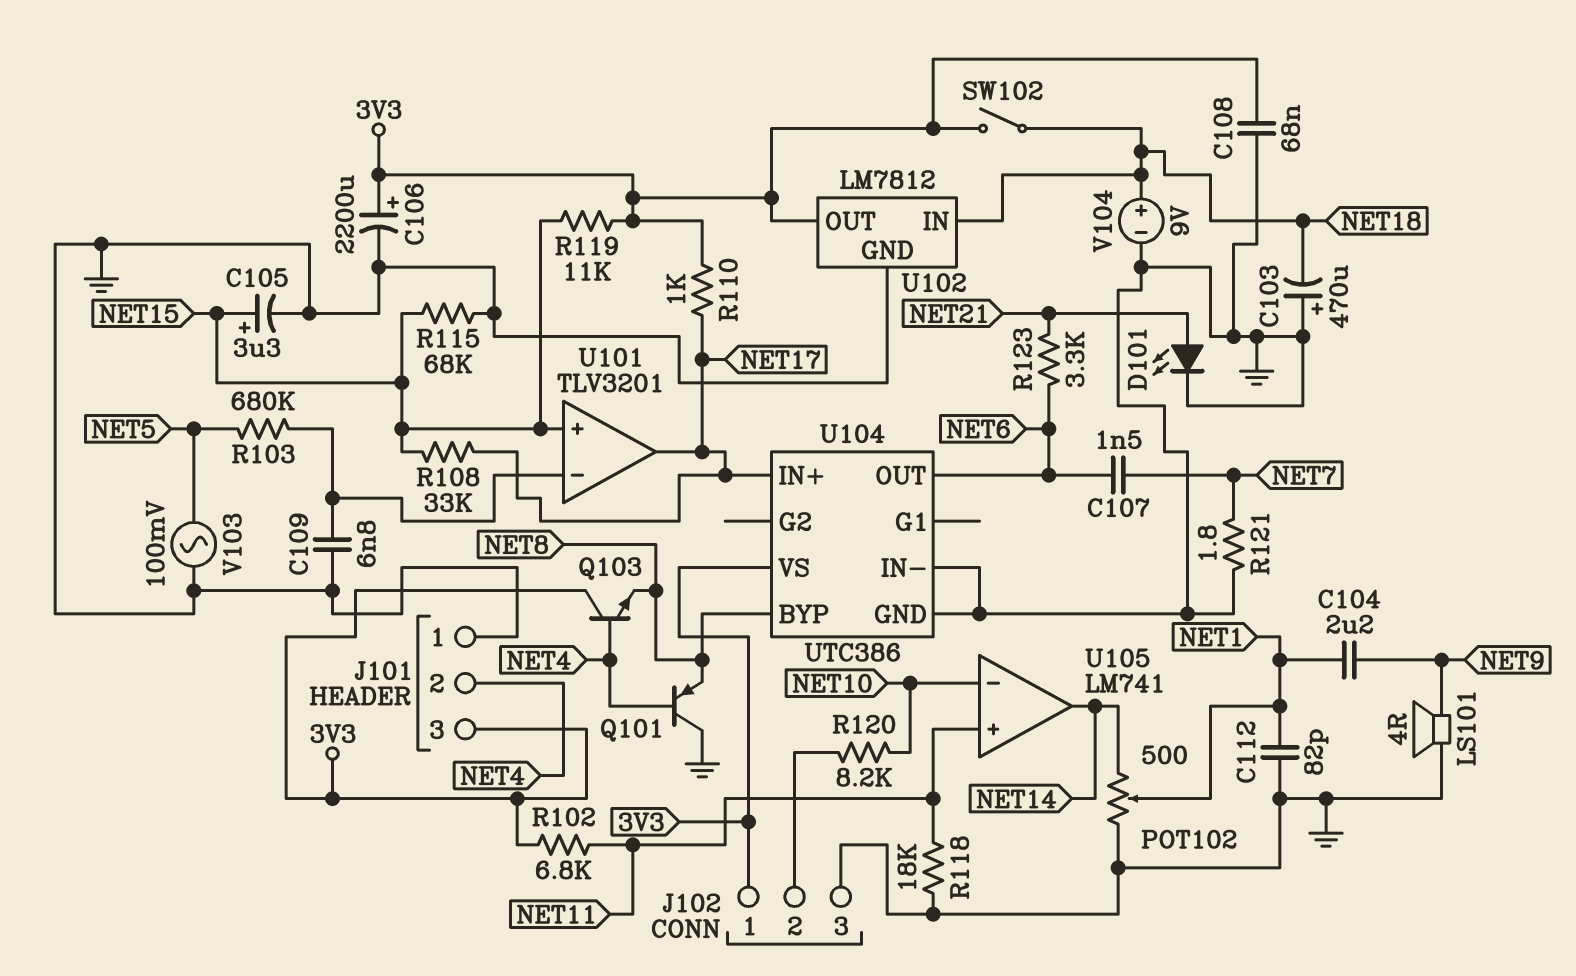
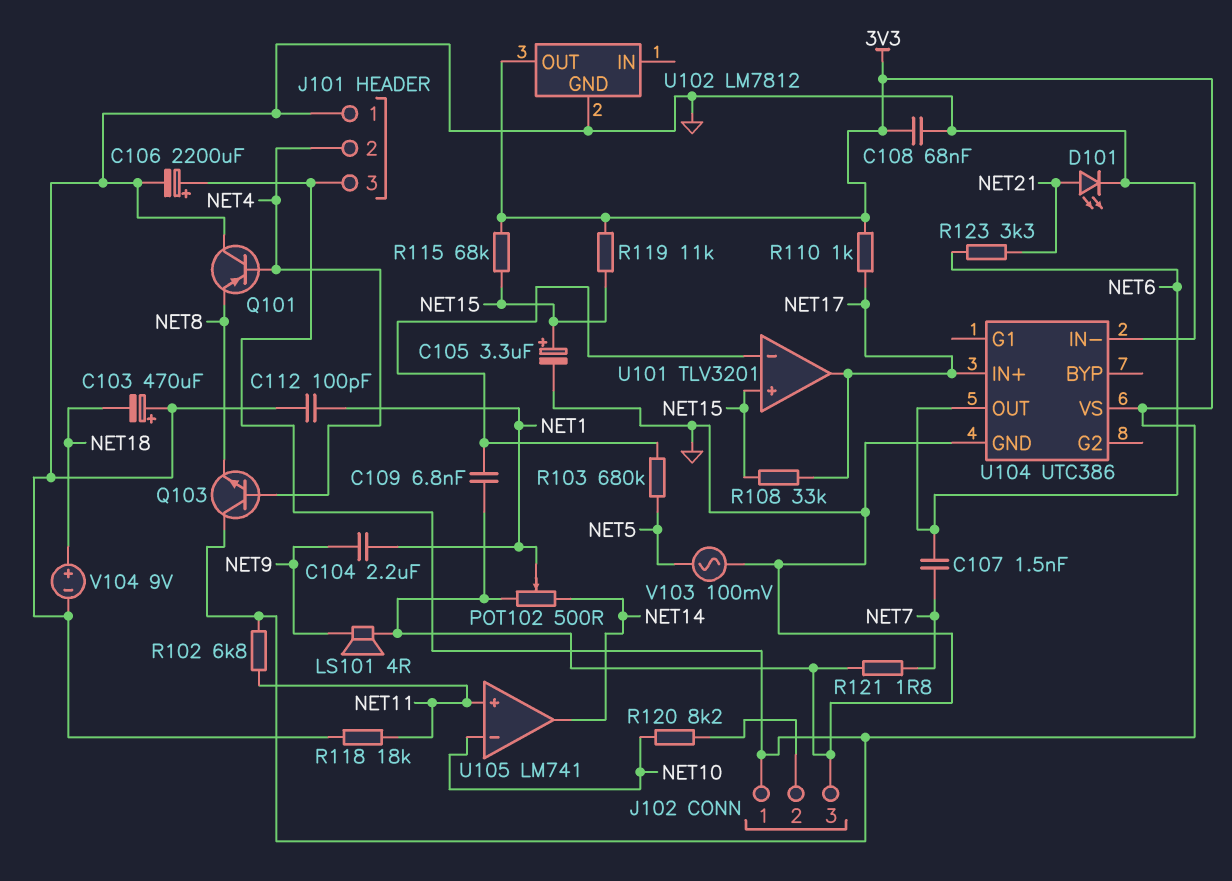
C112: 82pF (GND, NET1) -> 100pF (GND, NET1)
R115: 68k (GND, NET15) -> 68k (3V3, NET15)
SW102: switch (3V3, NET18) -> none
U102 pin IN: NET18 -> none
U104 pin BYP: NET8 -> none

